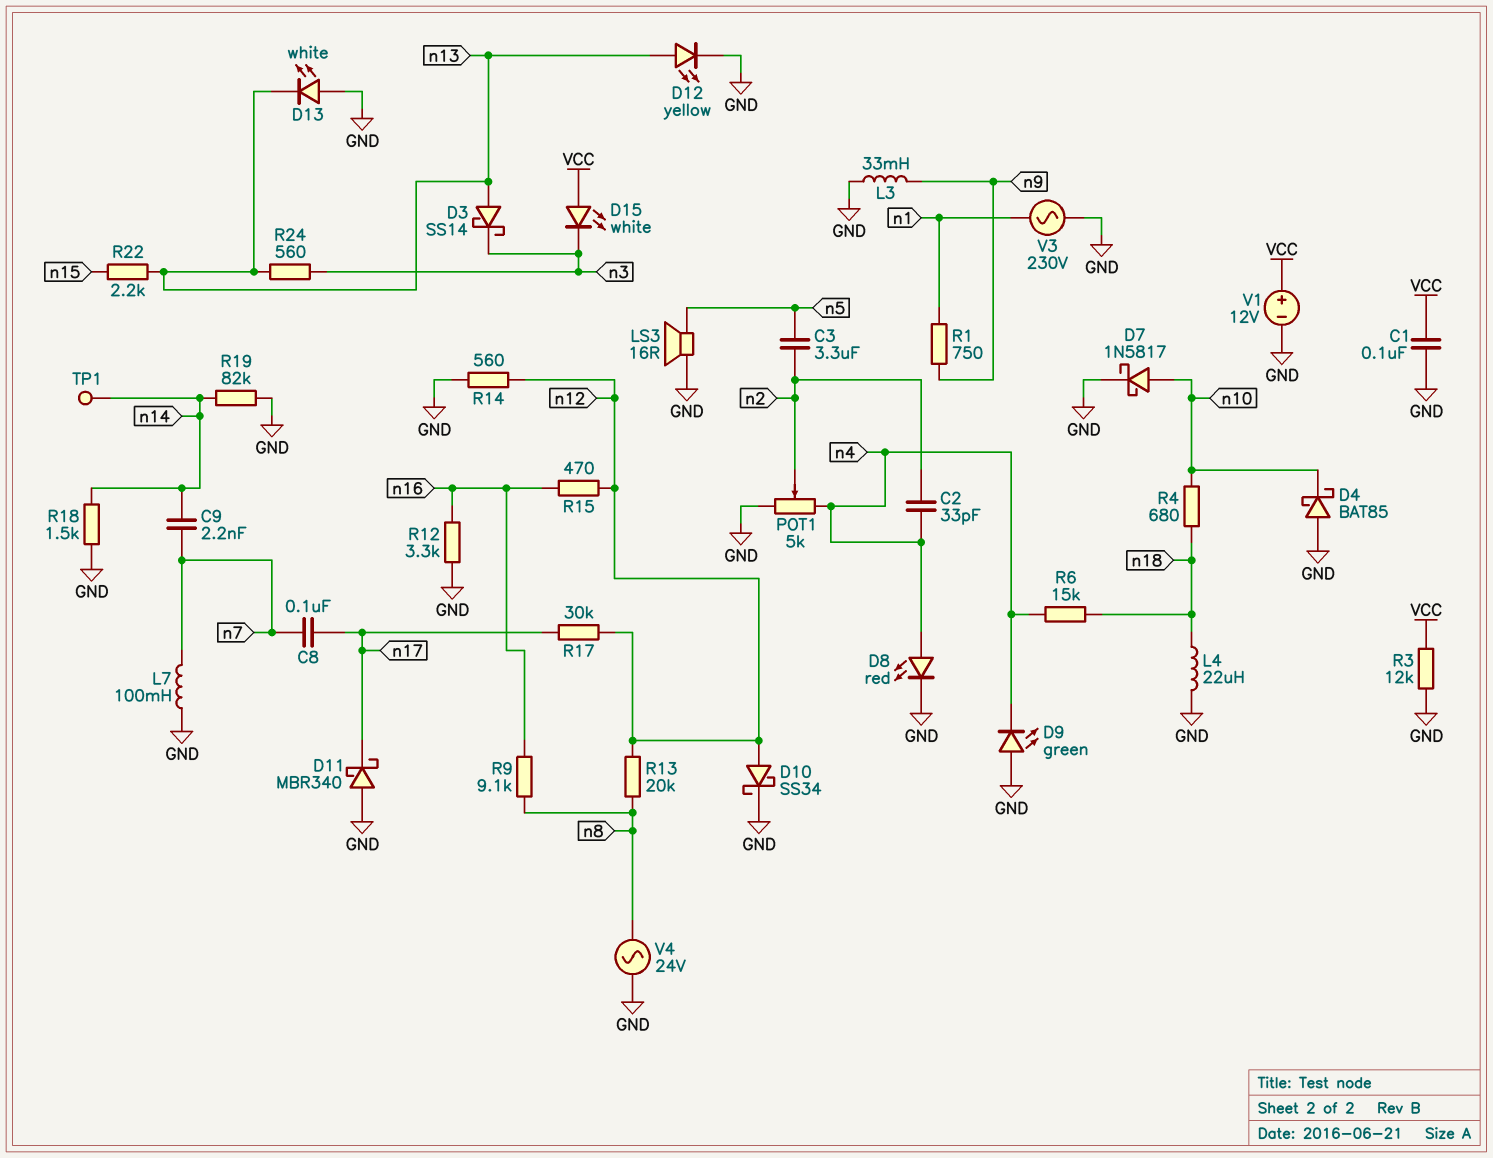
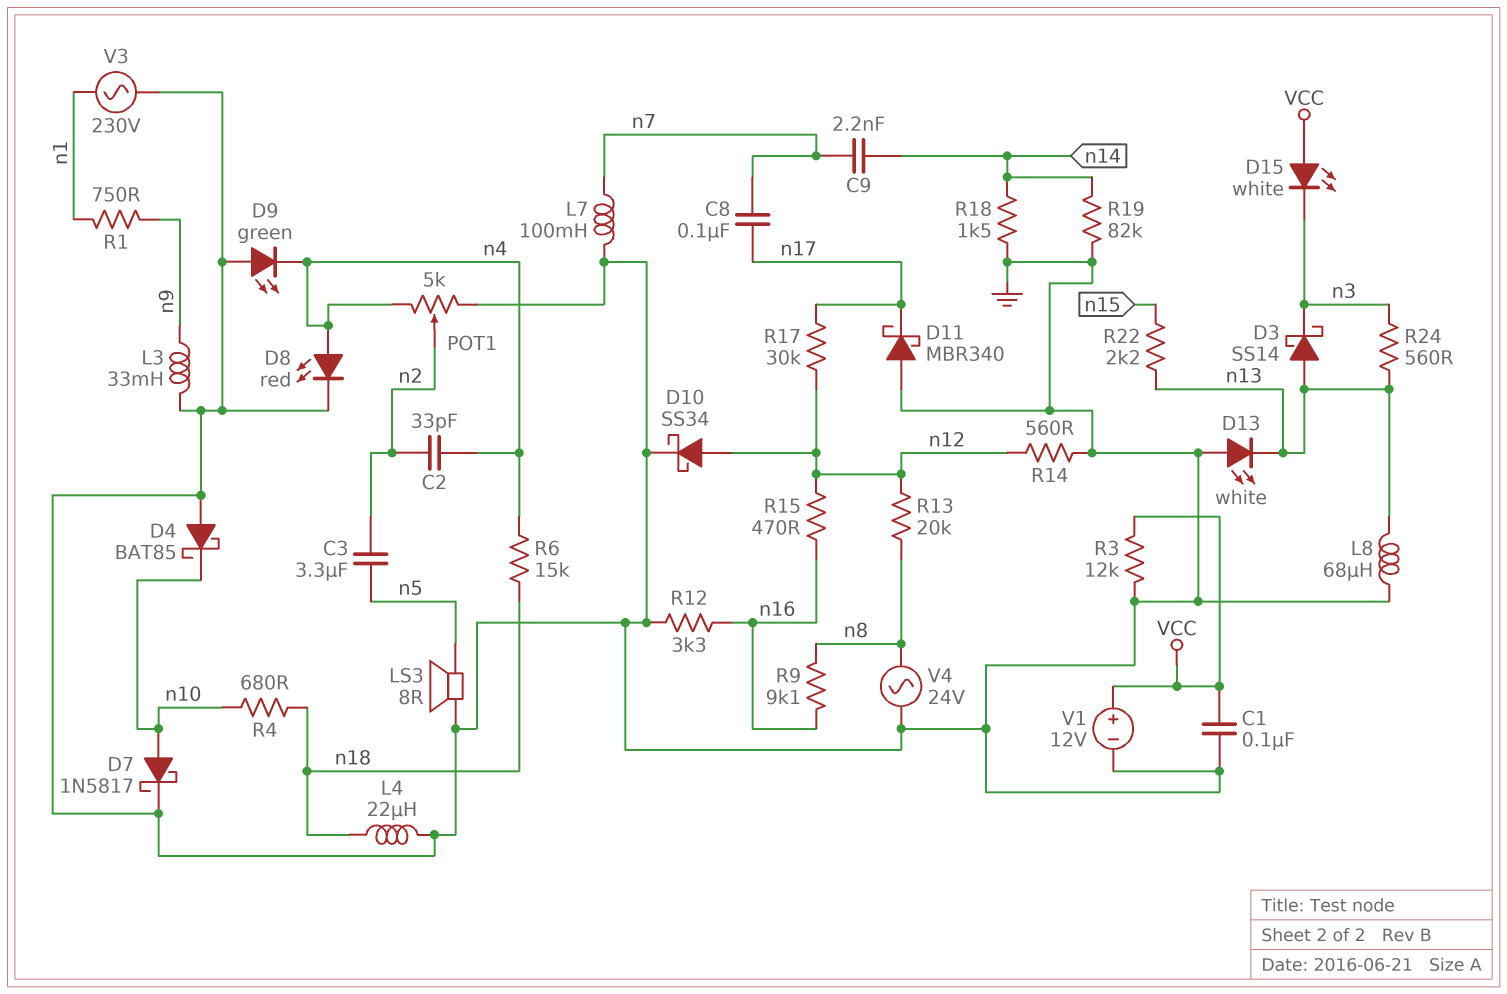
D12: LED yellow (A n13, K GND) -> none
L8: none -> 68uH (GND, n13)
LS3: speaker 16R (GND, n5) -> speaker 8R (GND, n5)
TP1: test point (n14) -> none

